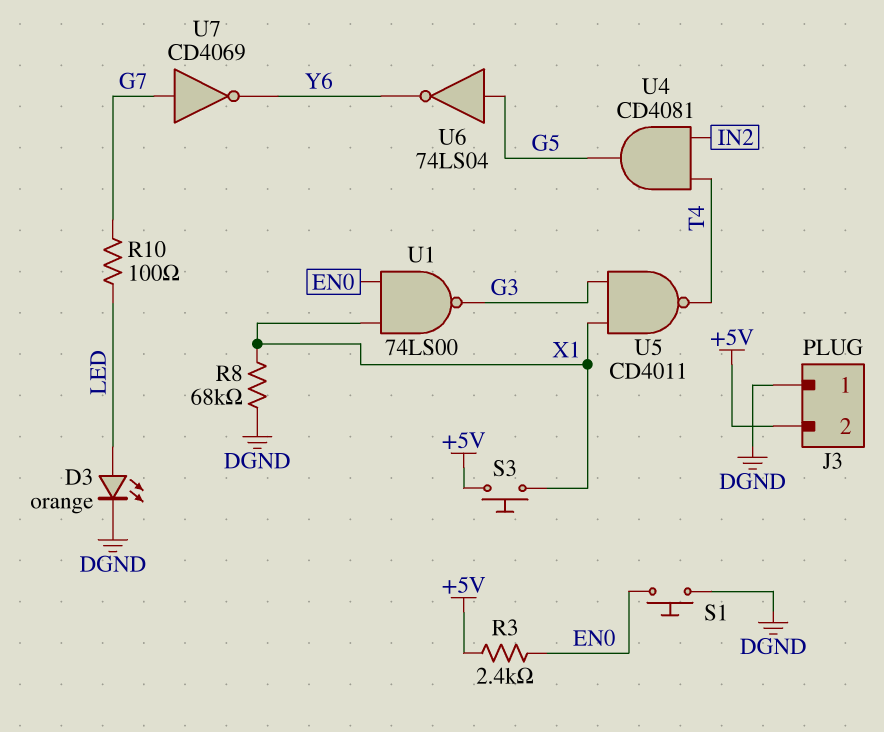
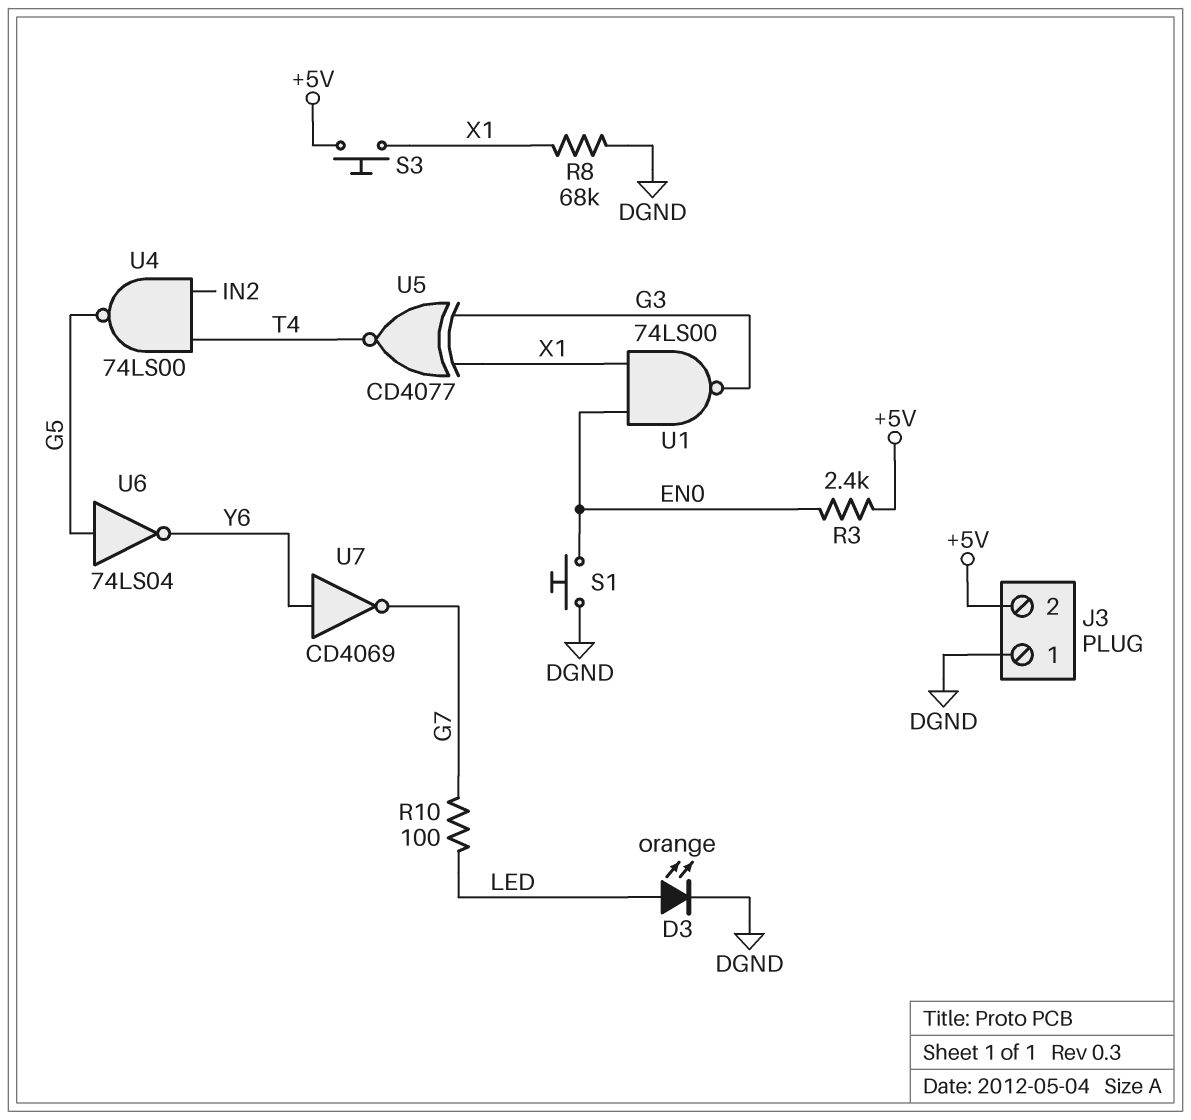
U4: AND CD4081 (in IN2, in T4, out G5) -> NAND 74LS00 (in IN2, in T4, out G5)
U5: NAND CD4011 (in G3, in X1, out T4) -> XNOR CD4077 (in G3, in X1, out T4)
U7: NOT CD4069 (in G7, out Y6) -> NOT CD4069 (in Y6, out G7)

